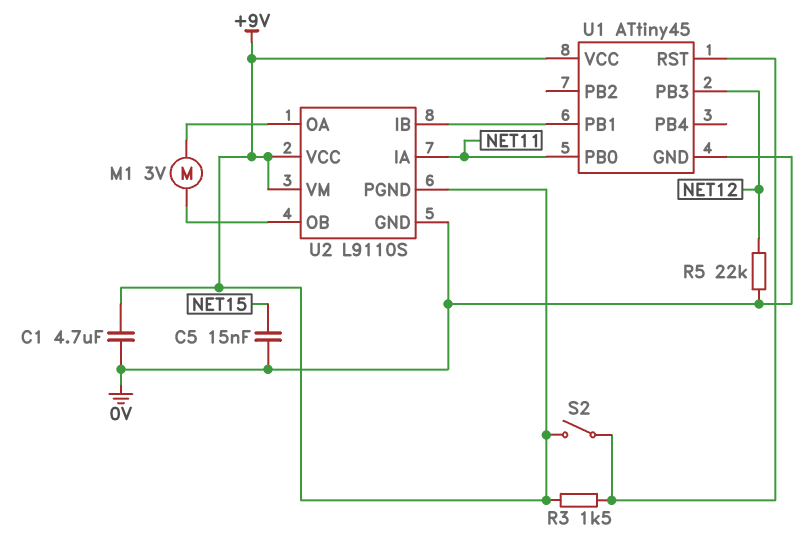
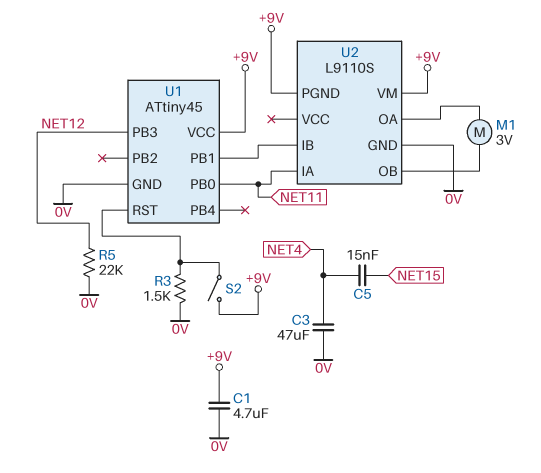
C3: none -> 47uF (0V, NET4)
C5: 15nF (0V, NET15) -> 15nF (NET4, NET15)
R3: 1.5k (+9V, U1/RST) -> 1.5k (0V, U1/RST)
U2 pin VCC: +9V -> none

